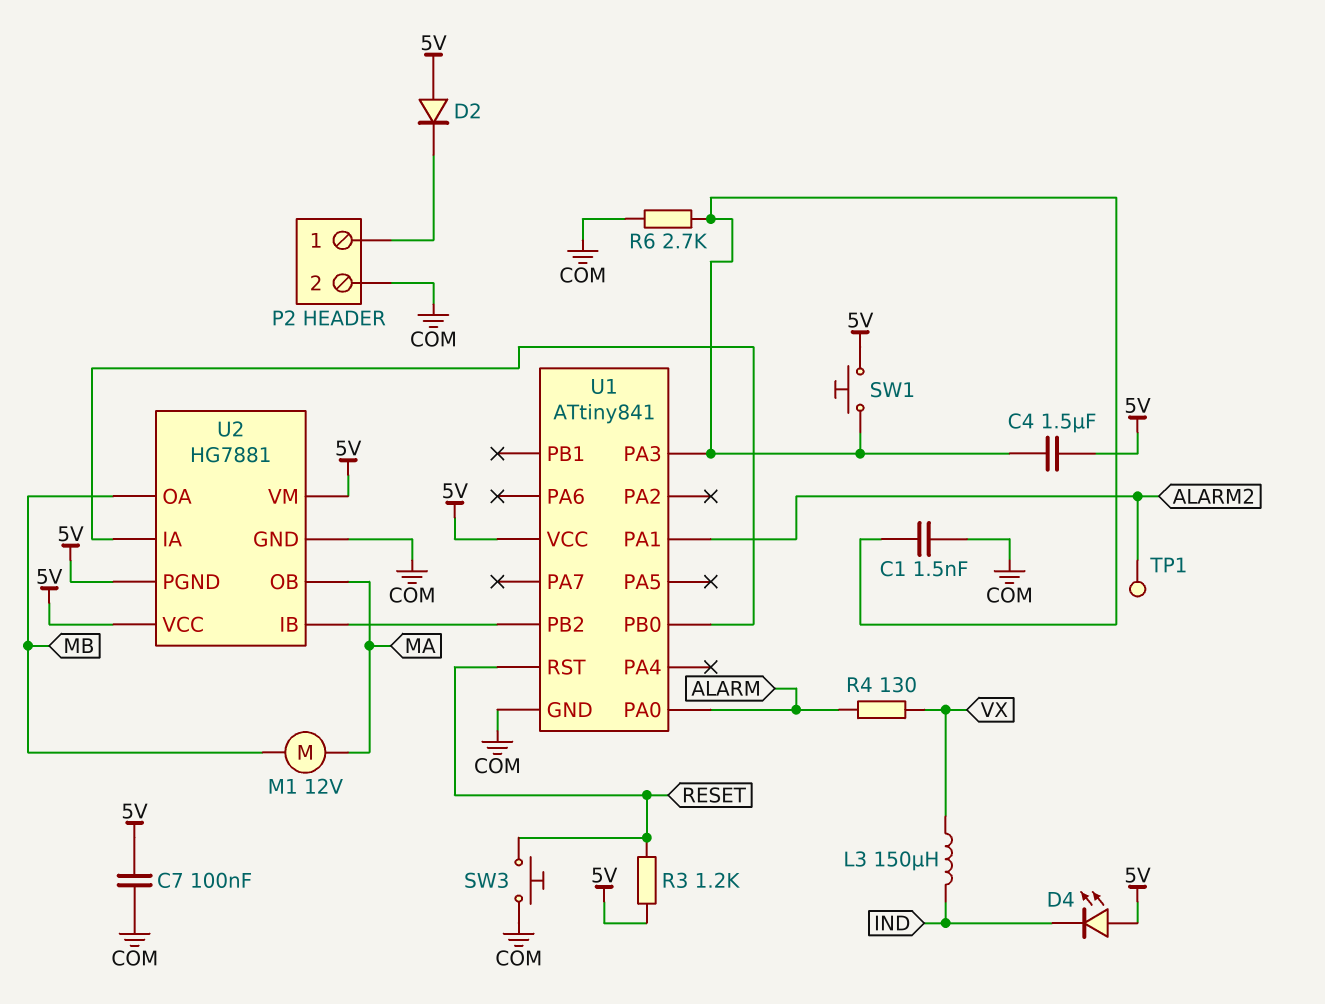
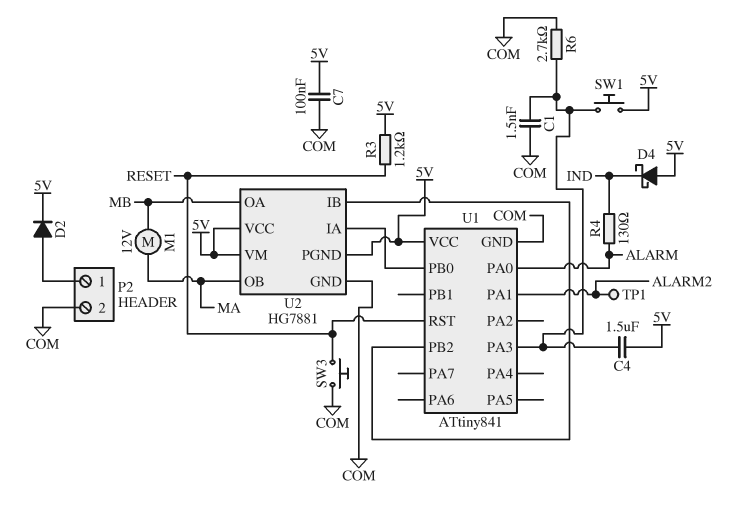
D2: diode (A 5V, K P2/1) -> diode (A P2/1, K 5V)
D4: LED (A 5V, K IND) -> schottky (A 5V, K IND)
L3: 150uH (IND, VX) -> none
R4: 130 (ALARM, VX) -> 130 (ALARM, IND)

